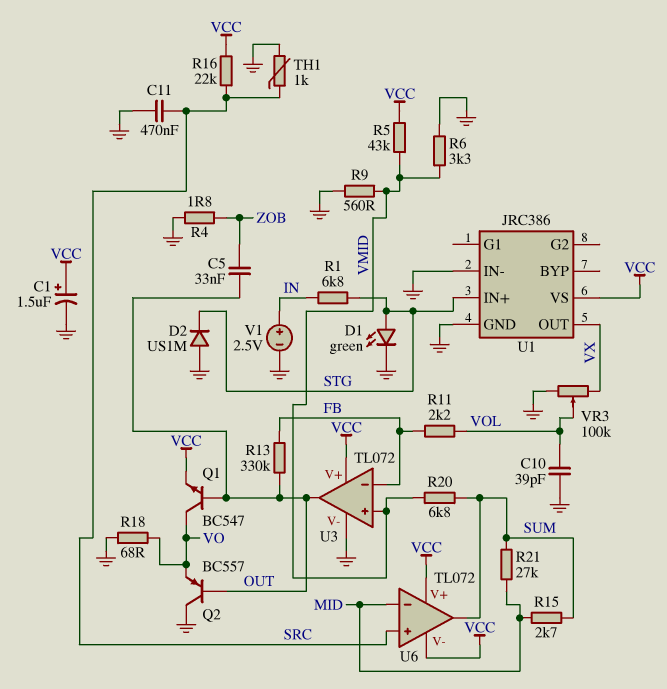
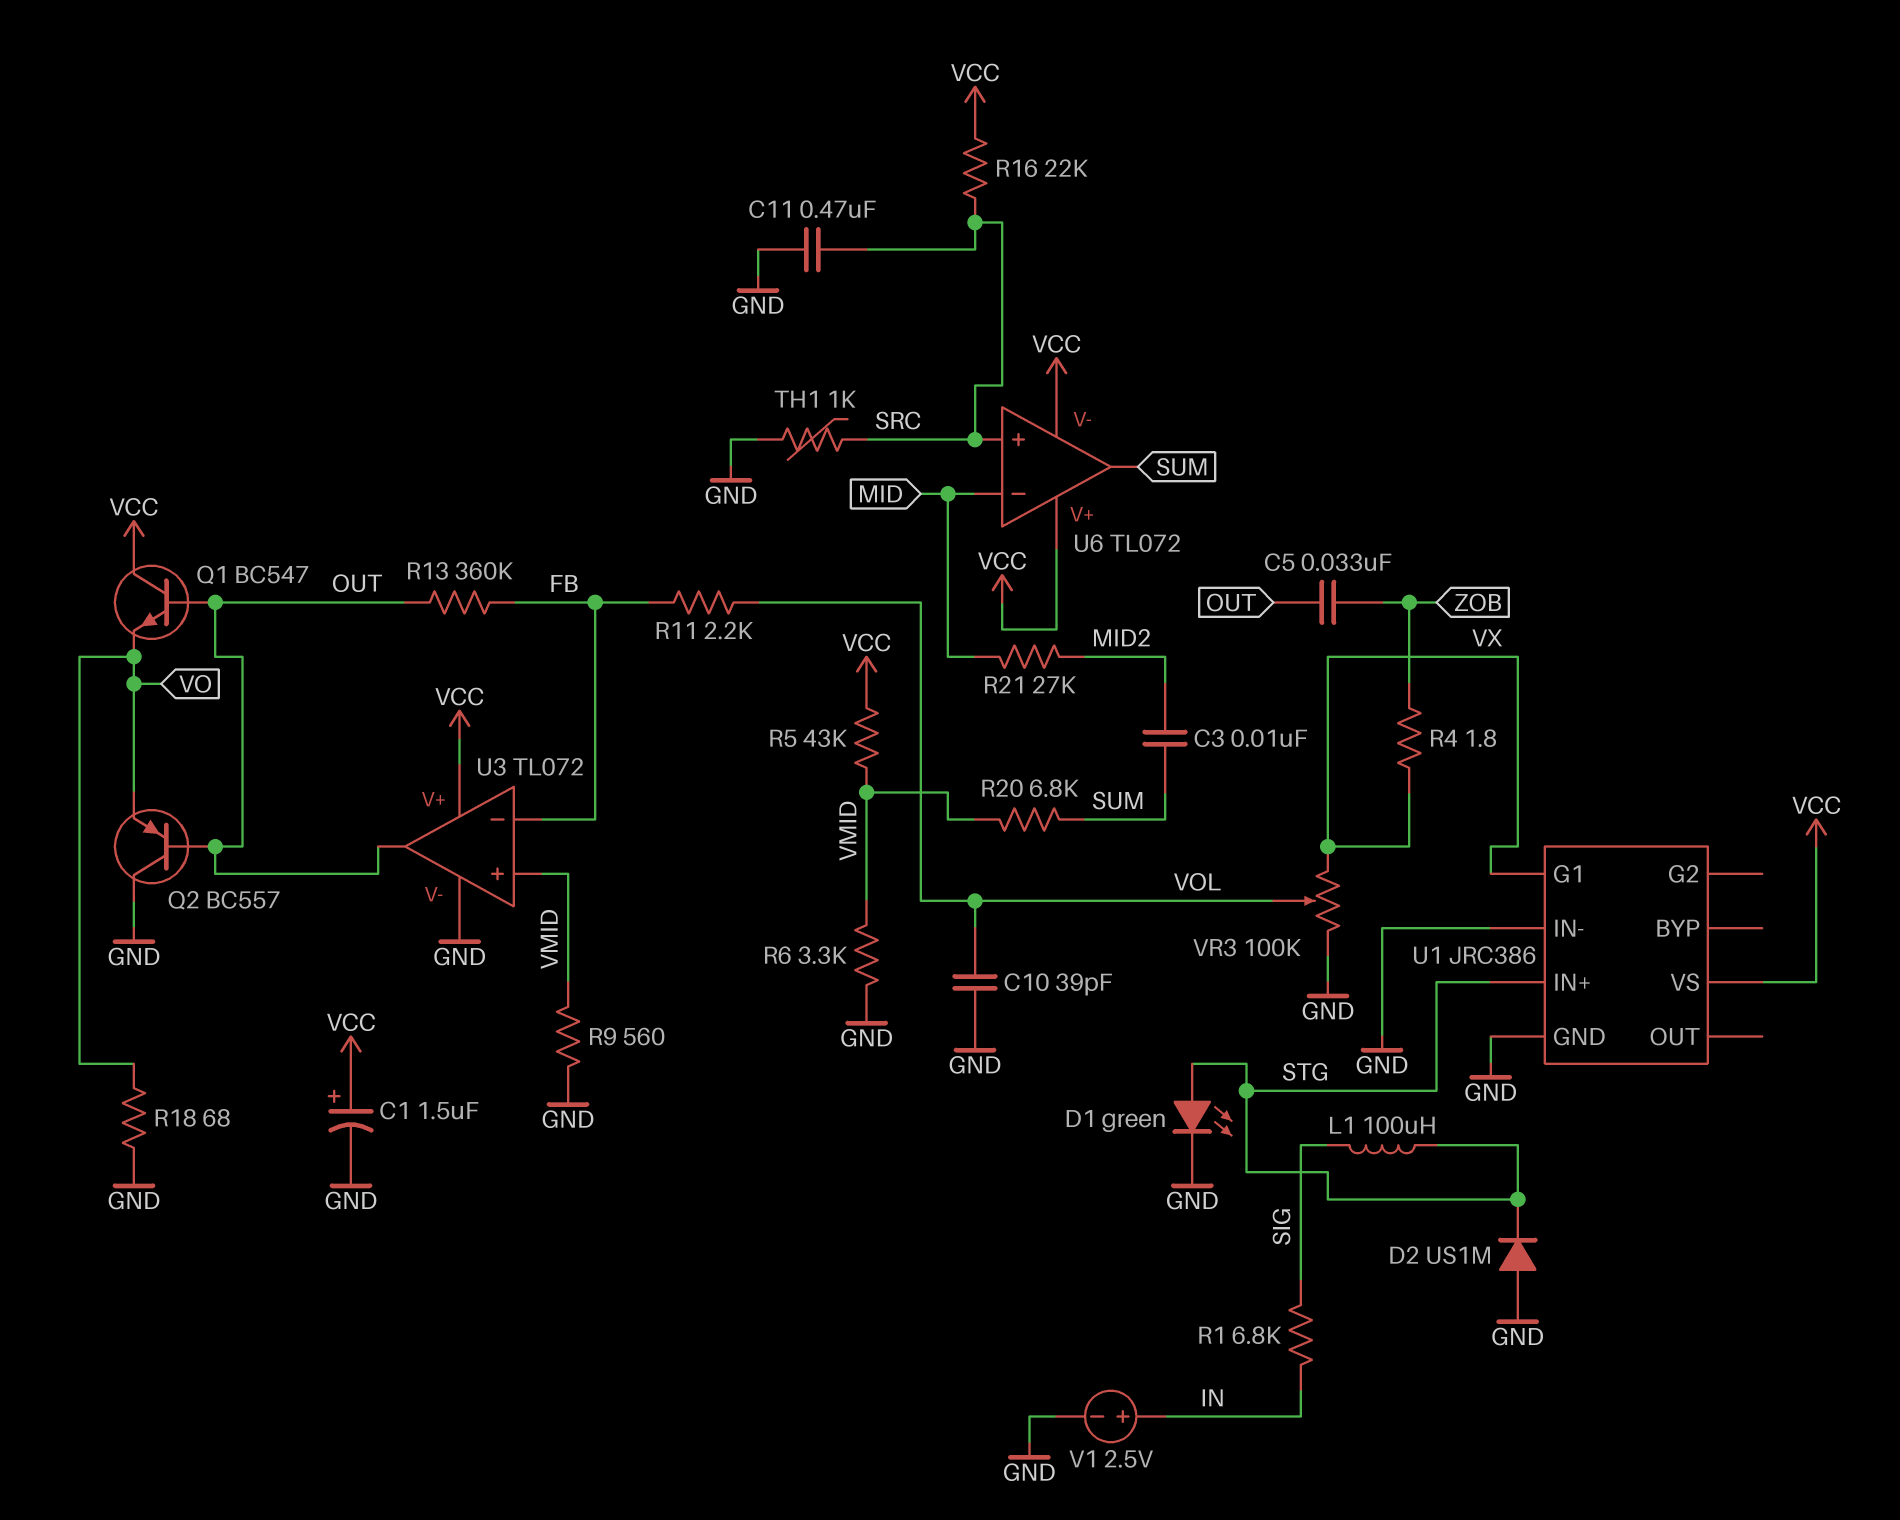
C3: none -> 10nF (MID2, SUM)
L1: none -> 100uH (SIG, STG)
Q1: NPN BC547 (B OUT, C VO, E VCC) -> NPN BC547 (B OUT, C VCC, E VO)
R1: 6.8k (IN, STG) -> 6.8k (IN, SIG)
R4: 1.8 (GND, ZOB) -> 1.8 (VX, ZOB)
R13: 330k (FB, OUT) -> 360k (FB, OUT)
R15: 2.7k (MID, SUM) -> none
R21: 27k (MID, SUM) -> 27k (MID, MID2)
U1 pin G1: none -> VX
U1 pin OUT: VX -> none

